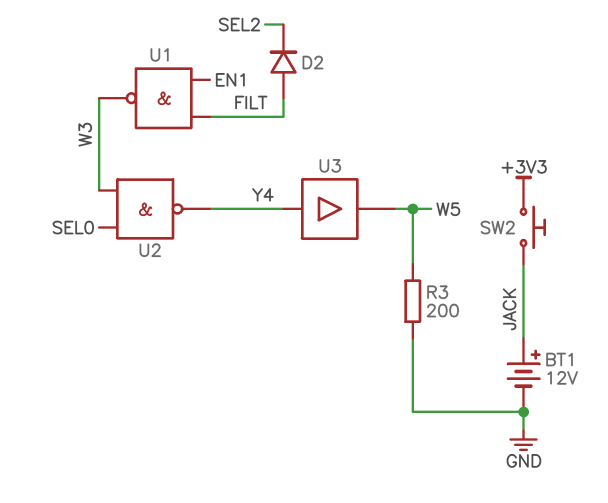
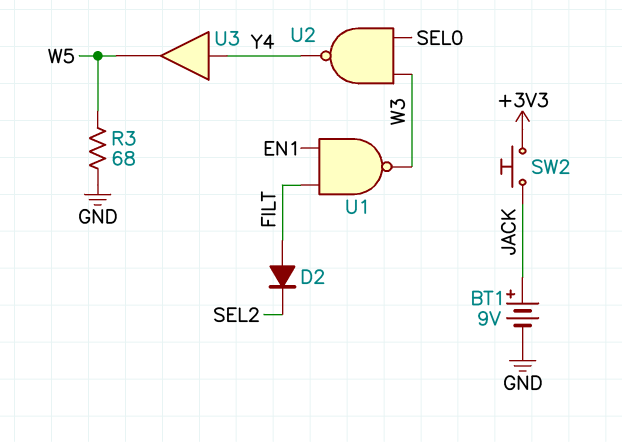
BT1: 12V (plus JACK, minus GND) -> 9V (plus JACK, minus GND)
R3: 200 (GND, W5) -> 68 (GND, W5)

